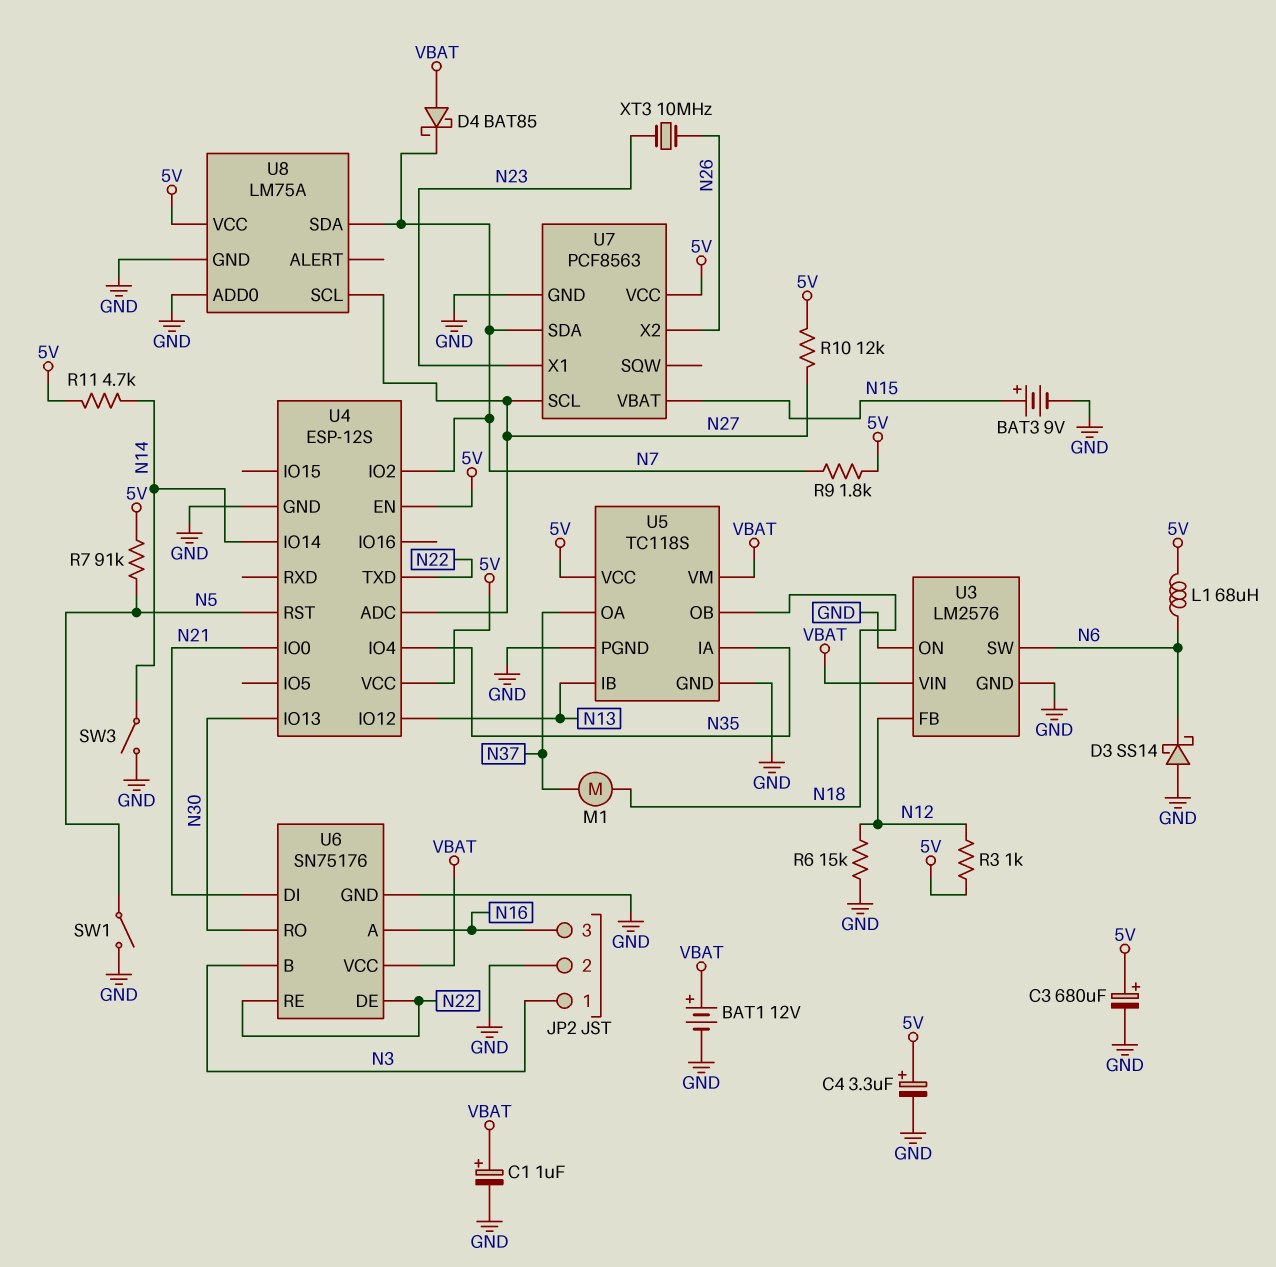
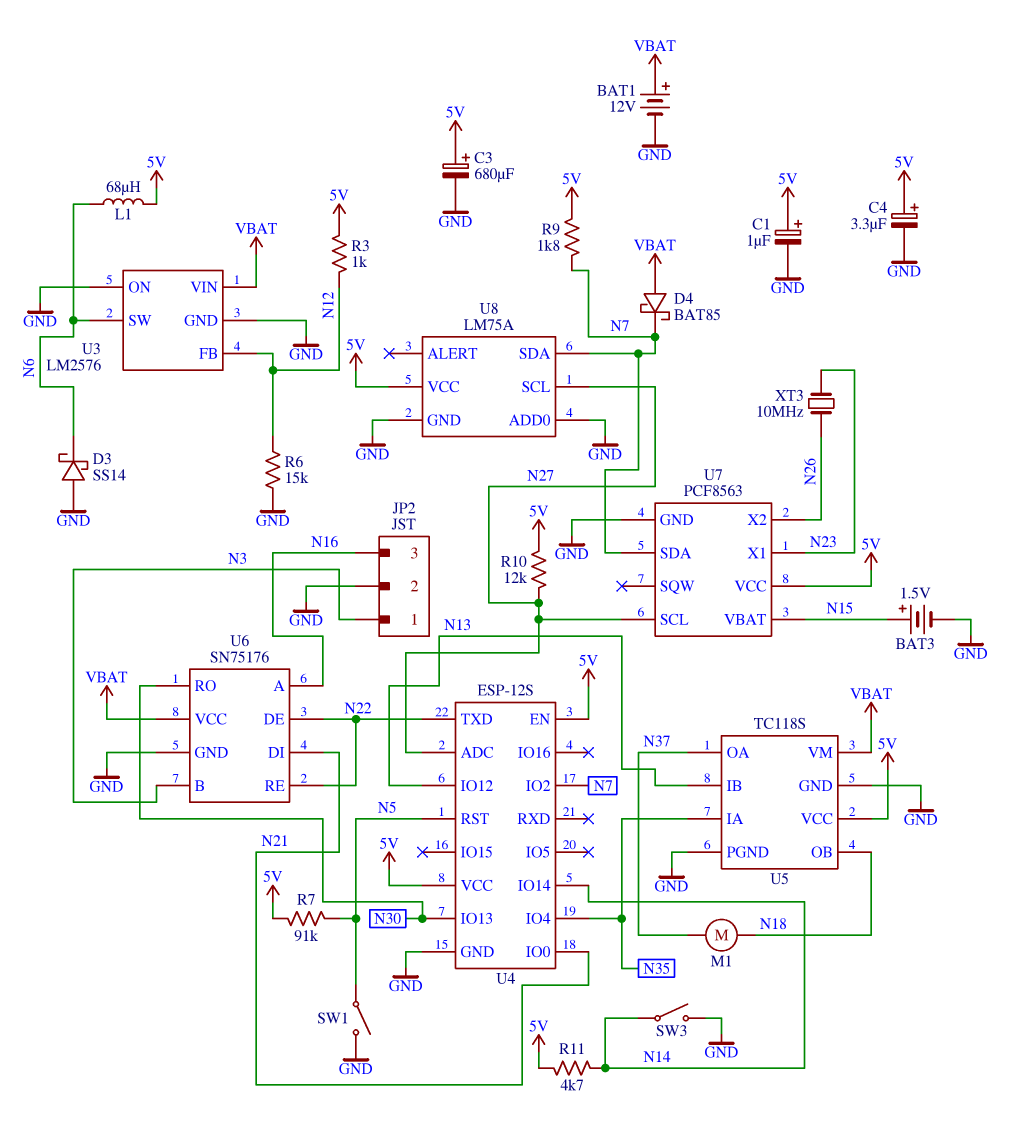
BAT3: 9V (plus N15, minus GND) -> 1.5V (plus N15, minus GND)
C1: 1uF (plus VBAT, minus GND) -> 1uF (plus 5V, minus GND)

